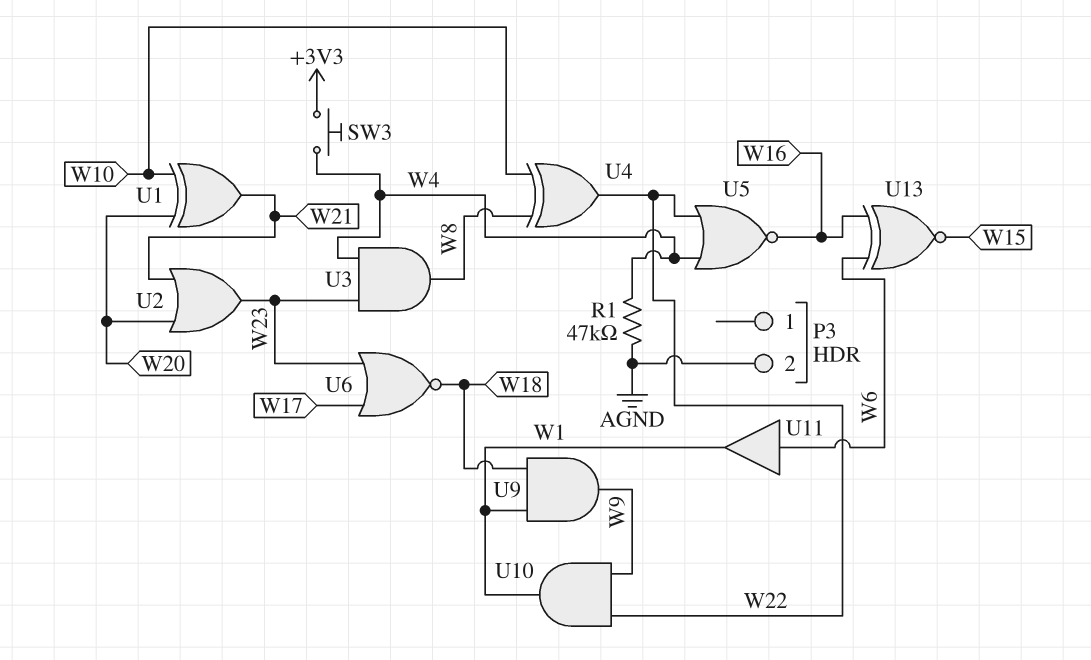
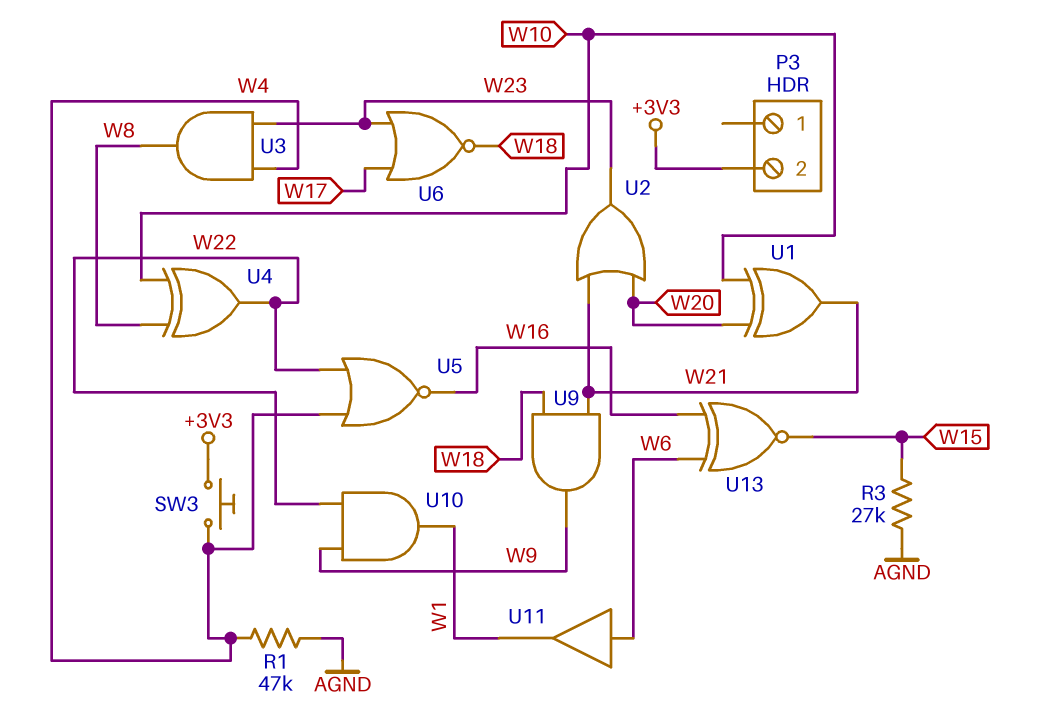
P3 pin 2: AGND -> +3V3
R3: none -> 27k (AGND, W15)
U9: AND (in W1, in W18, out W9) -> AND (in W18, in W21, out W9)

